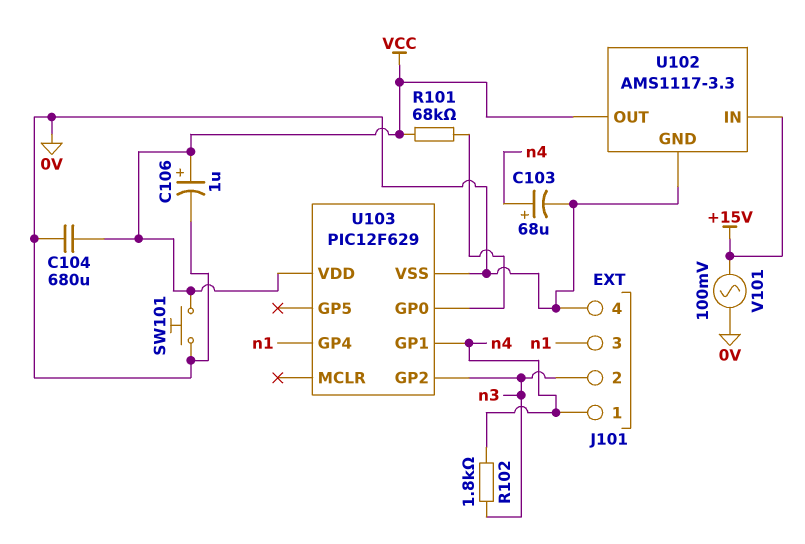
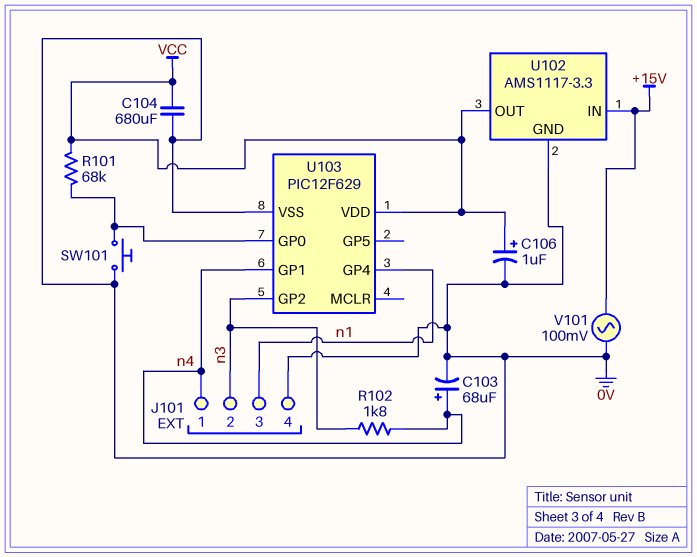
SW101: button (0V, VCC) -> button (0V, U103/GP0)

